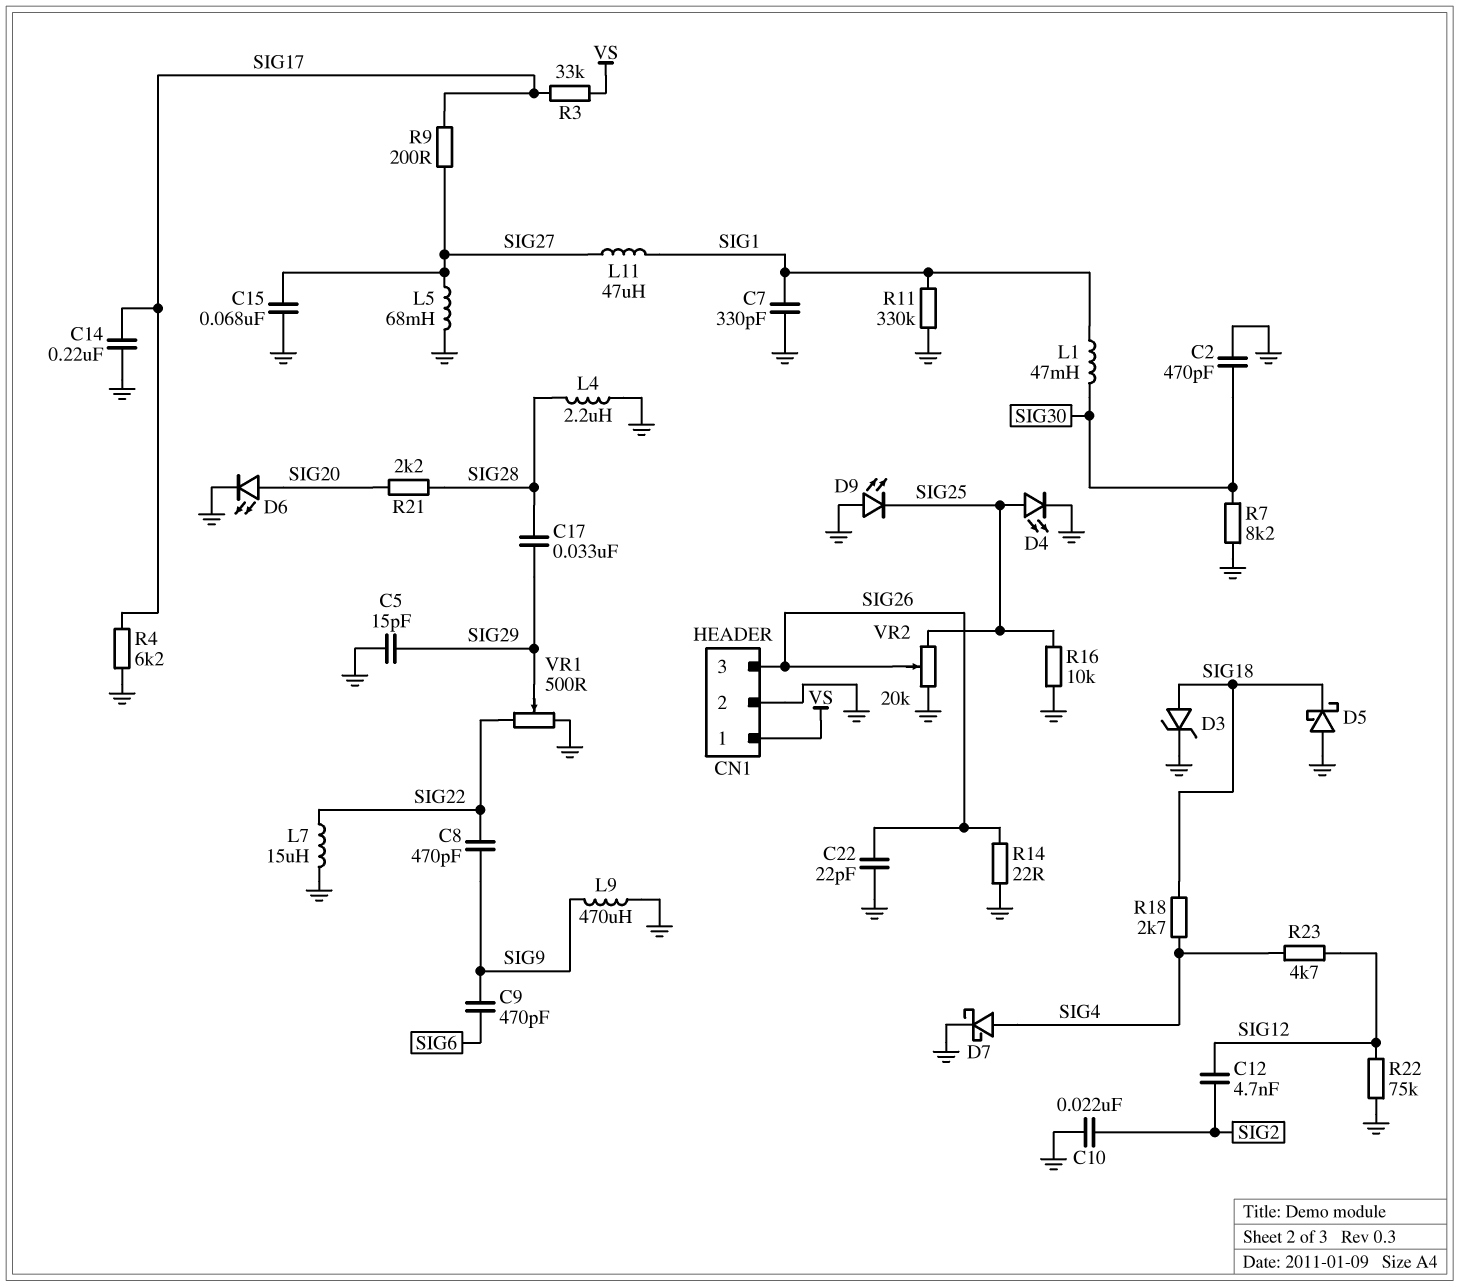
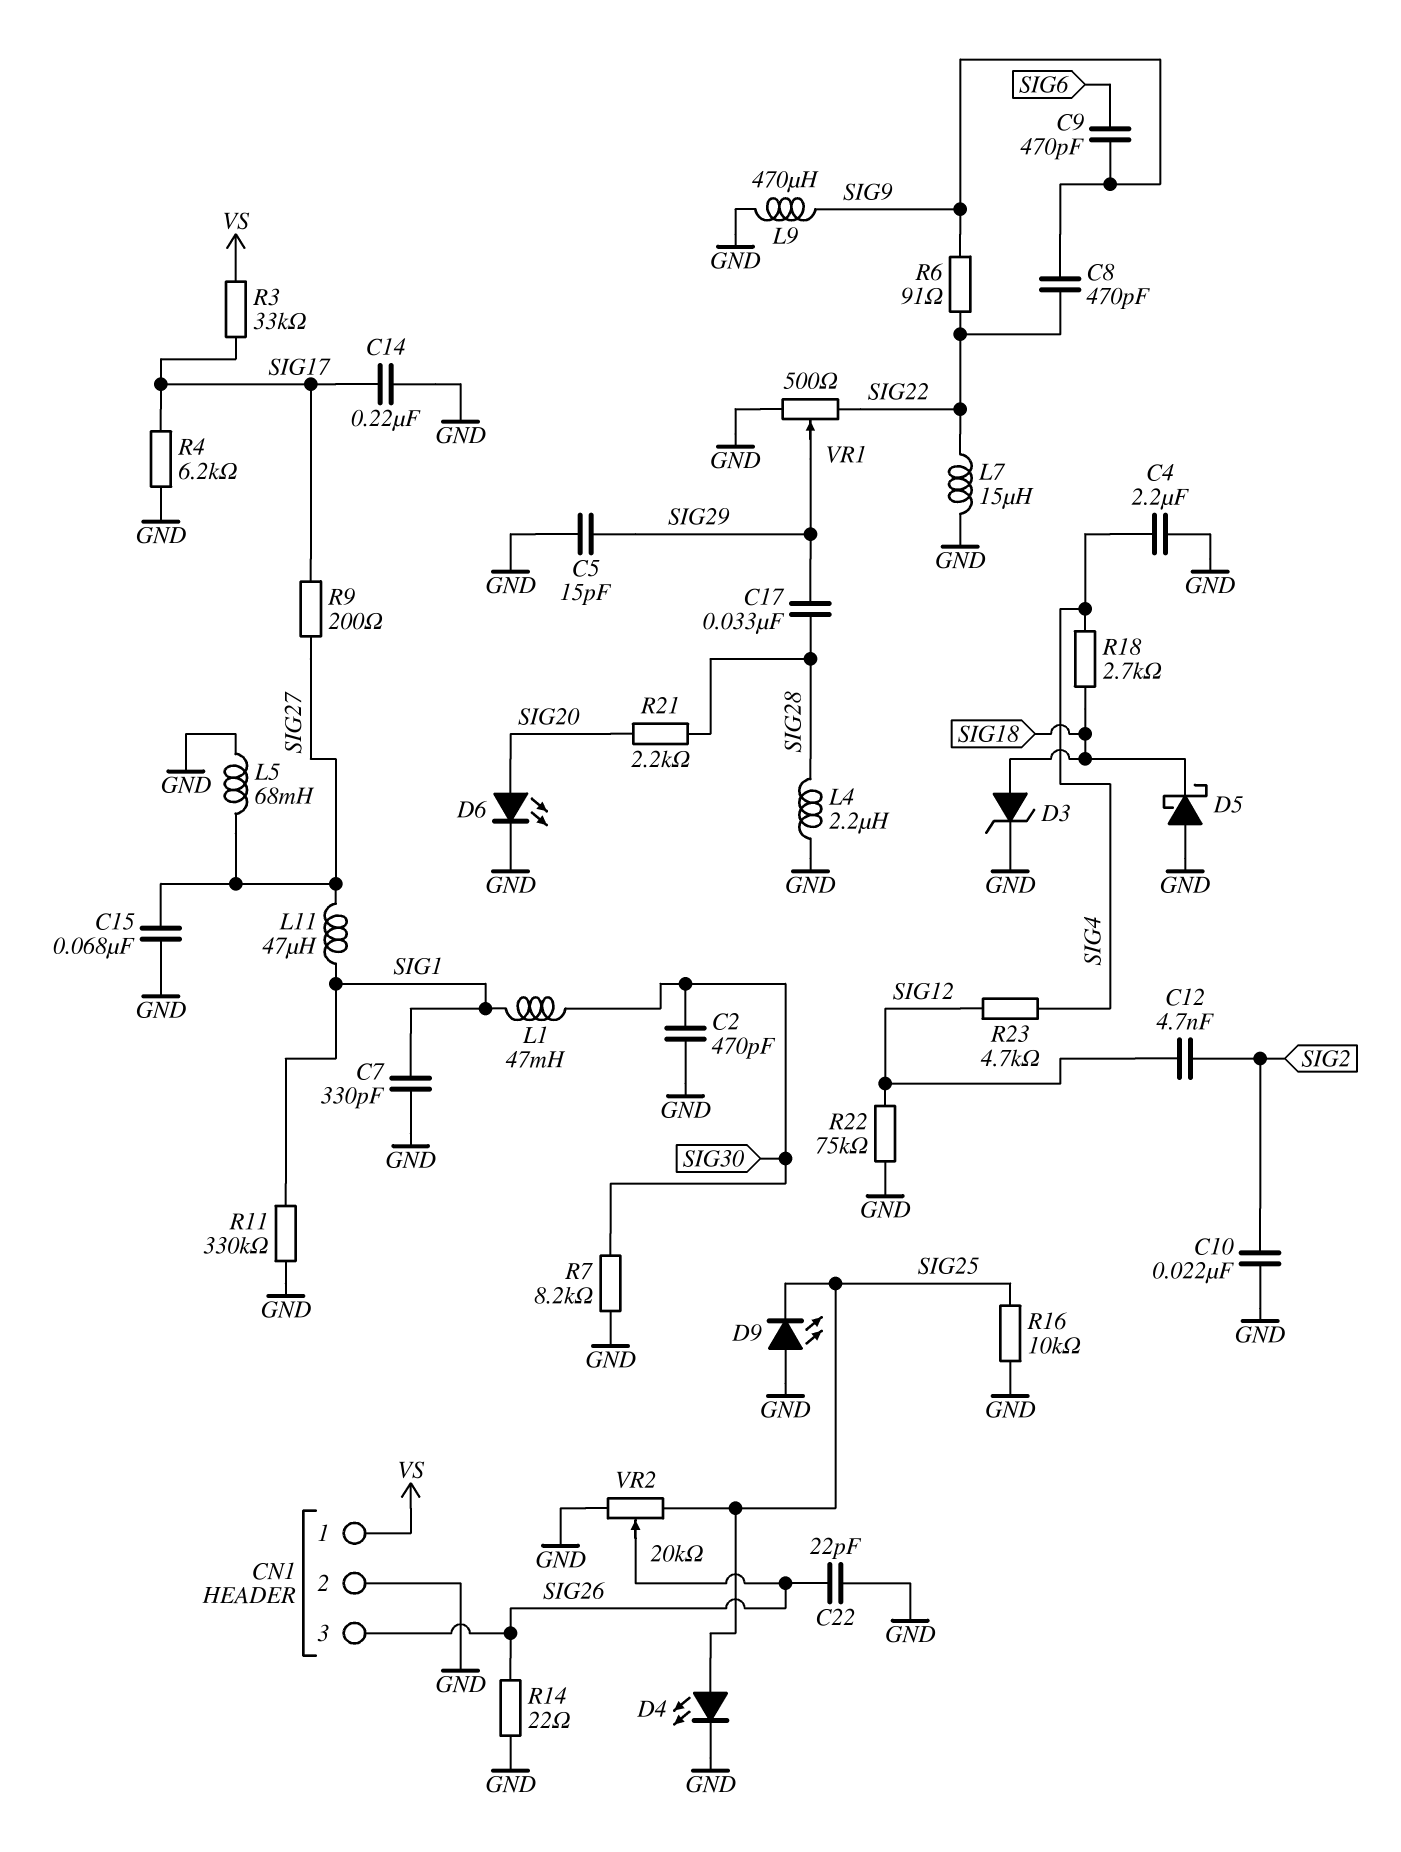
C4: none -> 2.2uF (GND, SIG4)
D7: schottky (A SIG4, K GND) -> none
R6: none -> 91 (SIG9, SIG22)

